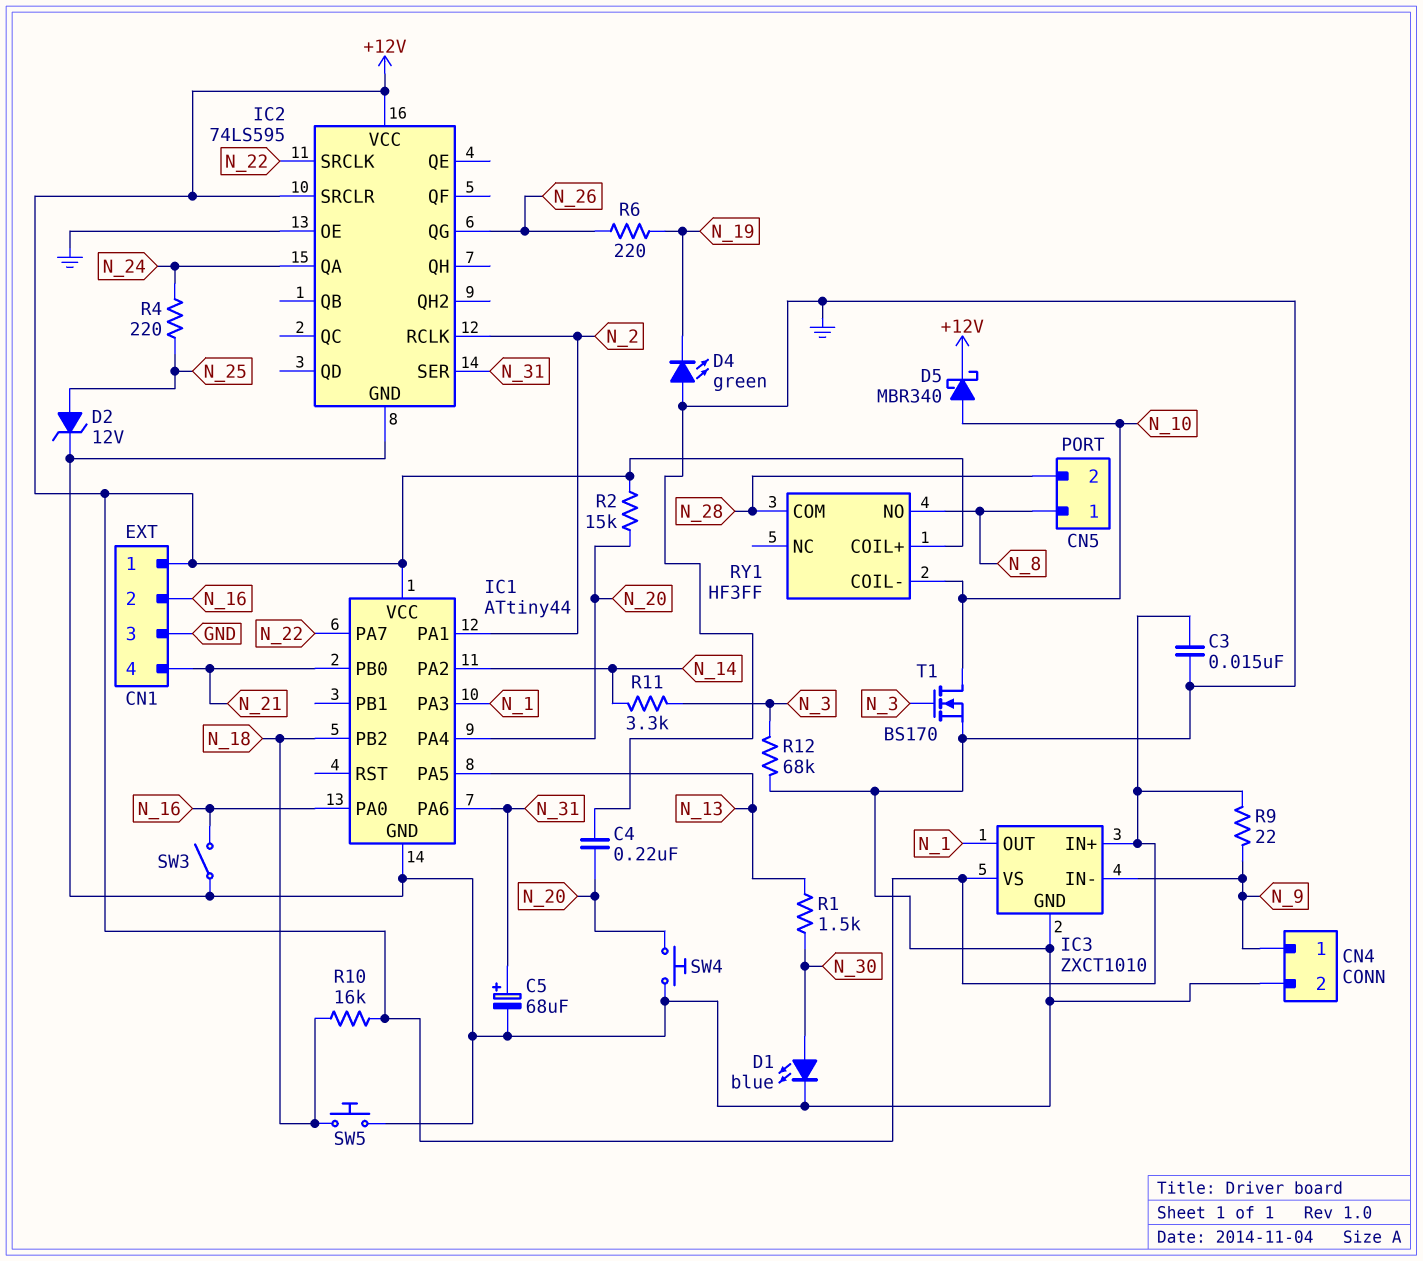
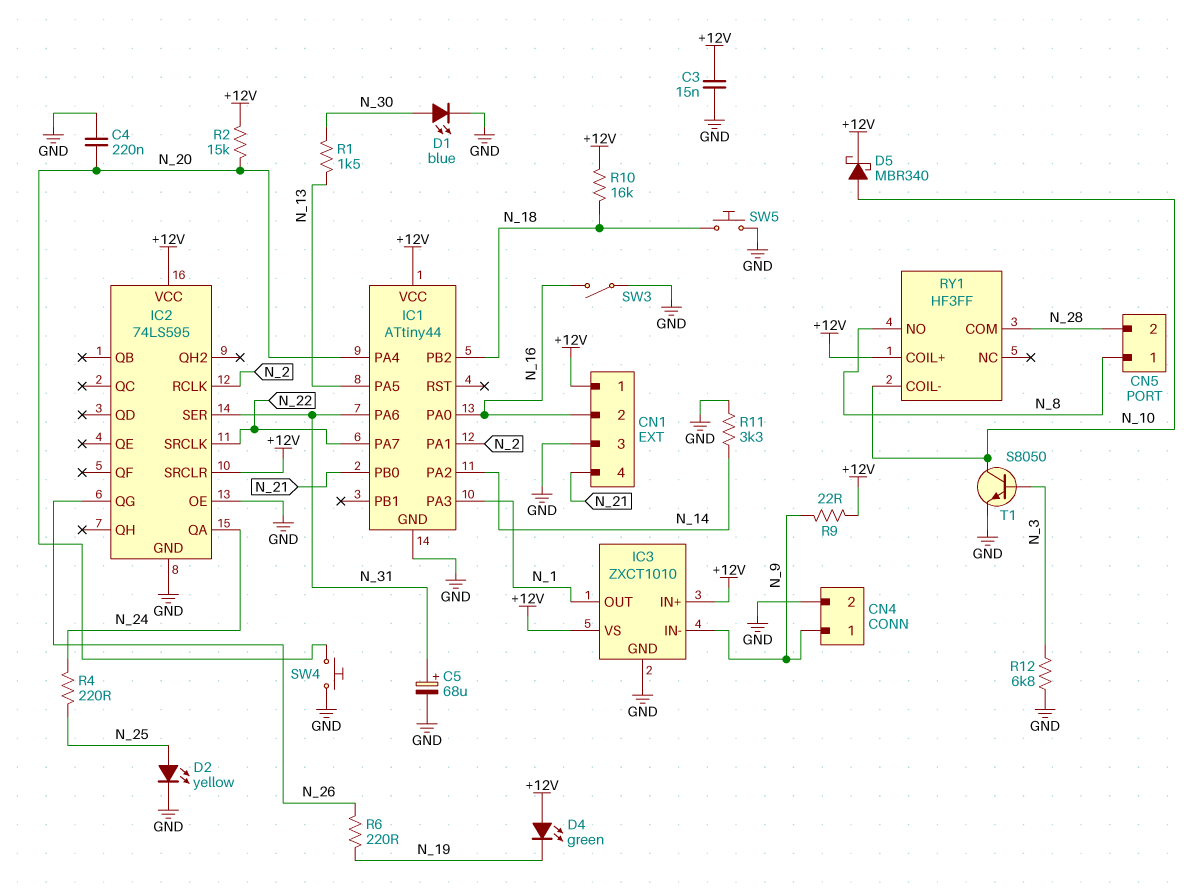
D2: zener 12V (A N_25, K GND) -> LED yellow (A N_25, K GND)
D4: LED green (A GND, K N_19) -> LED green (A +12V, K N_19)
R11: 3.3k (N_3, N_14) -> 3.3k (GND, N_14)
R12: 68k (GND, N_3) -> 6.8k (GND, N_3)
T1: NMOS BS170 (G N_3, D N_10, S GND) -> NPN S8050 (B N_3, C N_10, E GND)

